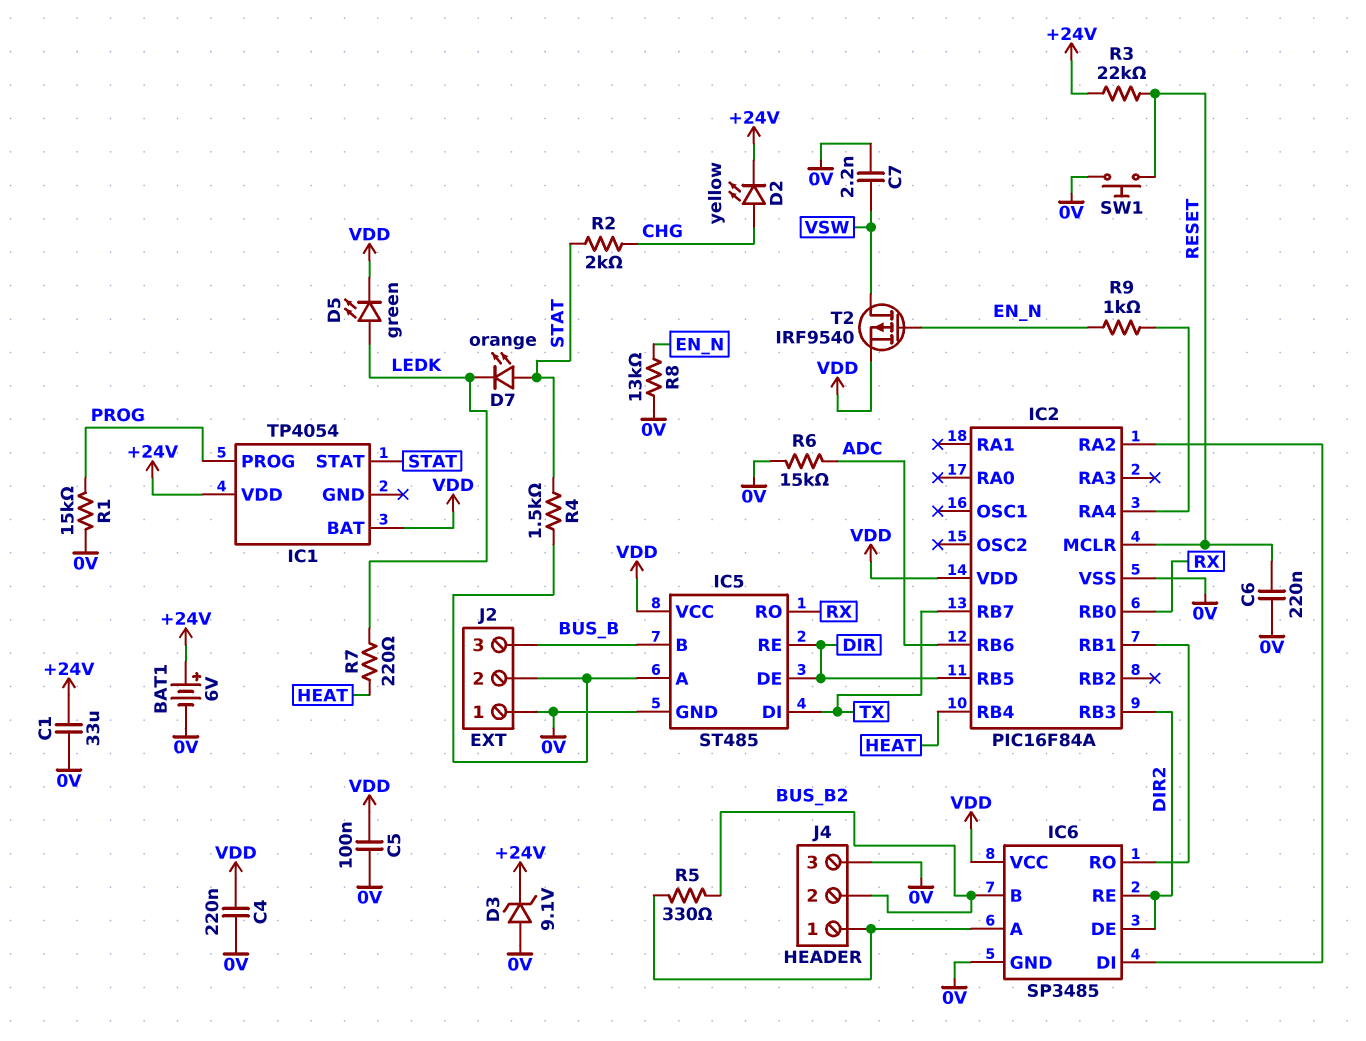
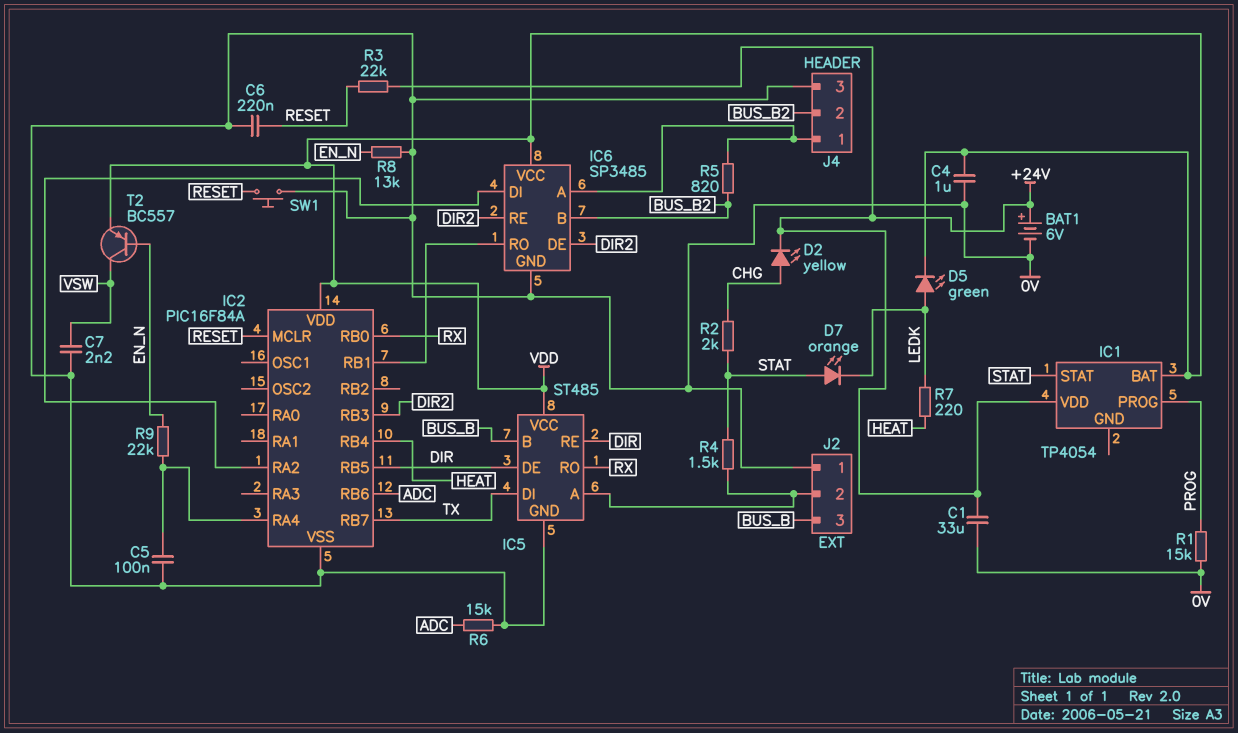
C4: 220nF (0V, VDD) -> 1uF (0V, VDD)
C5: 100nF (0V, VDD) -> 100nF (0V, IC2/RA4)
D3: zener 9.1V (A 0V, K +24V) -> none
R5: 330 (BUS_B2, IC6/A) -> 820 (BUS_B2, IC6/A)
R9: 1k (EN_N, IC2/RA4) -> 22k (EN_N, IC2/RA4)
T2: PMOS IRF9540 (G EN_N, D VSW, S VDD) -> PNP BC557 (B EN_N, C VSW, E VDD)

